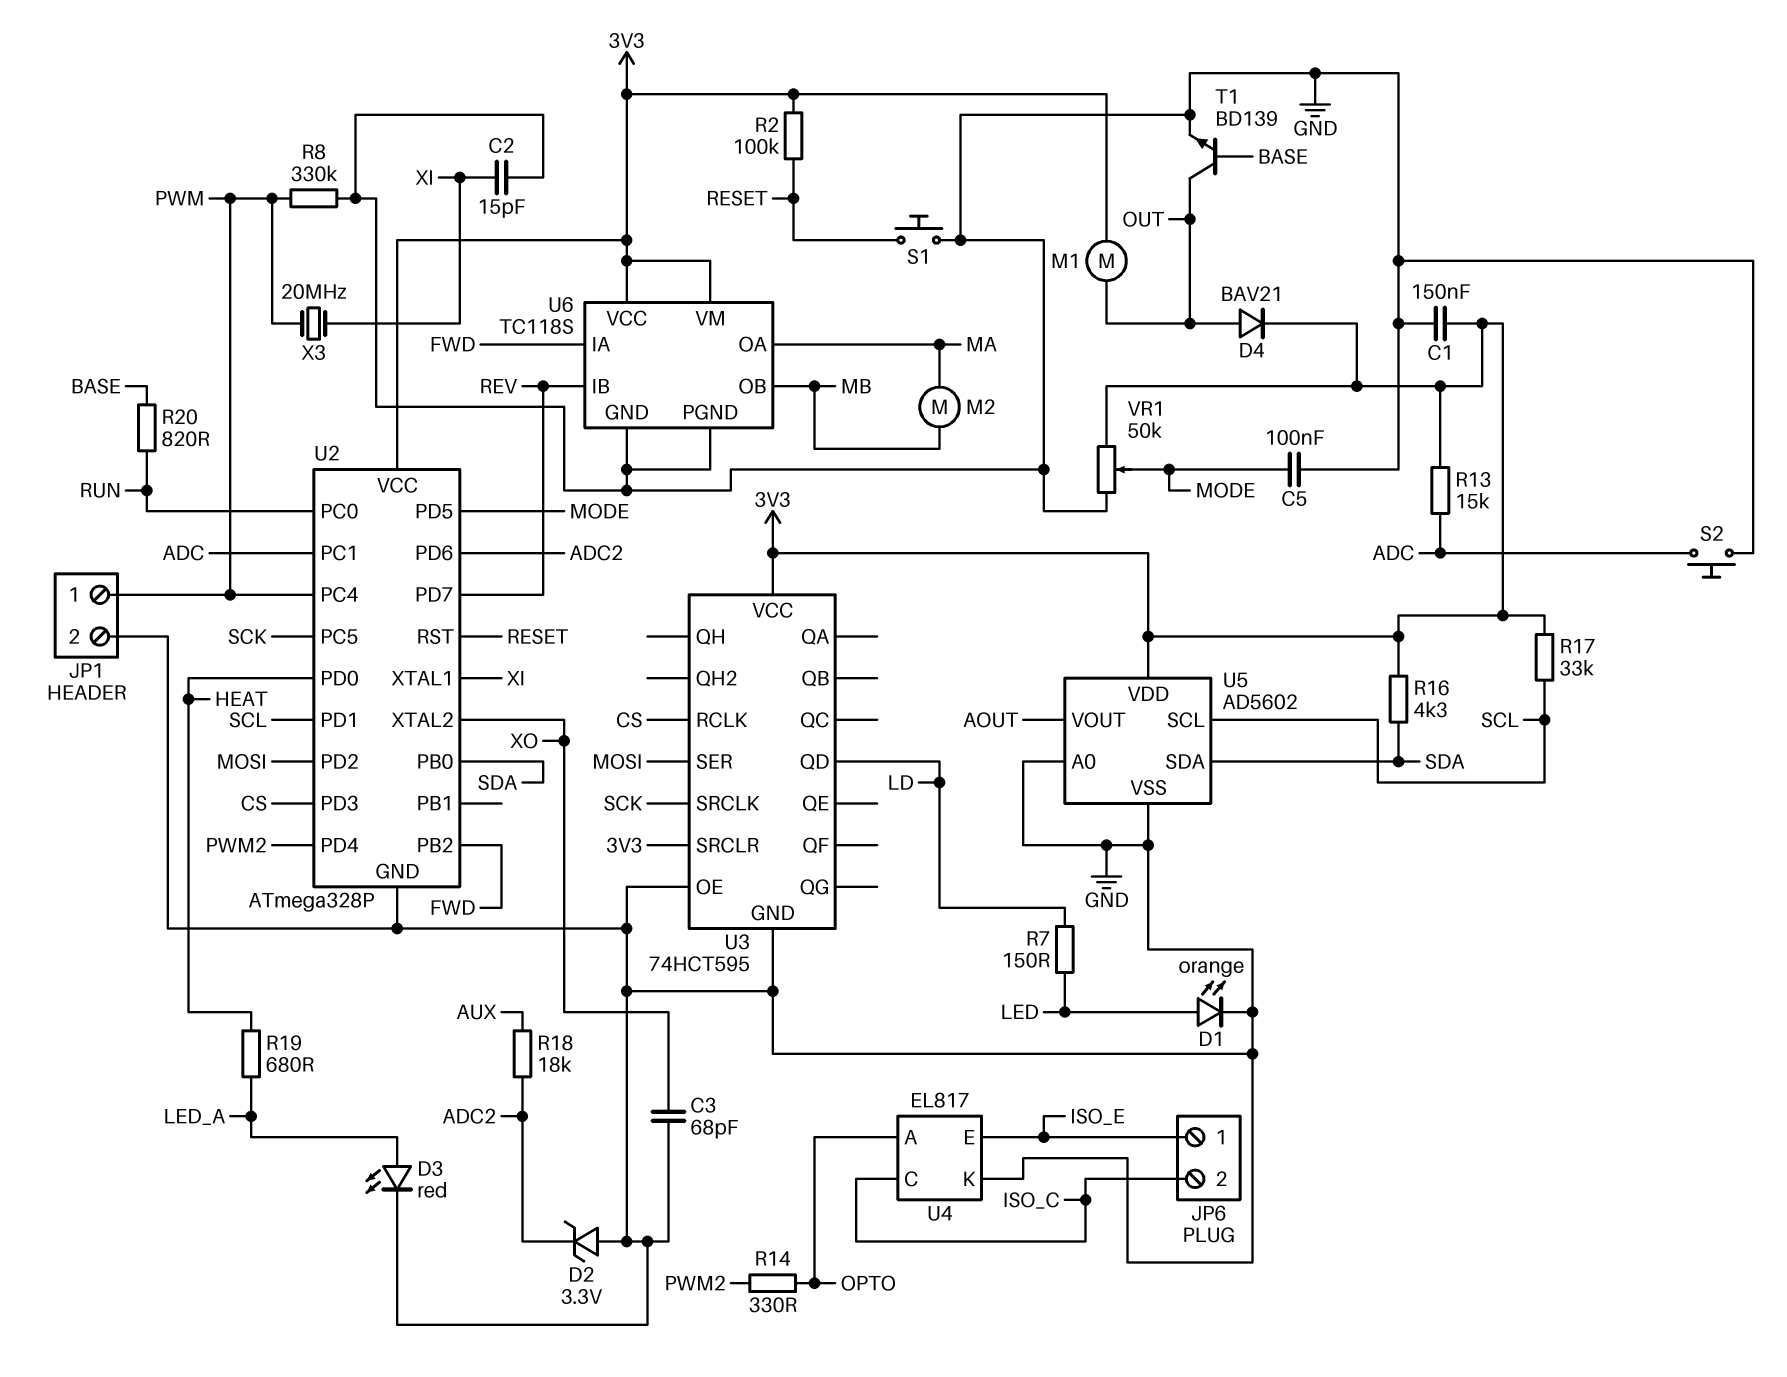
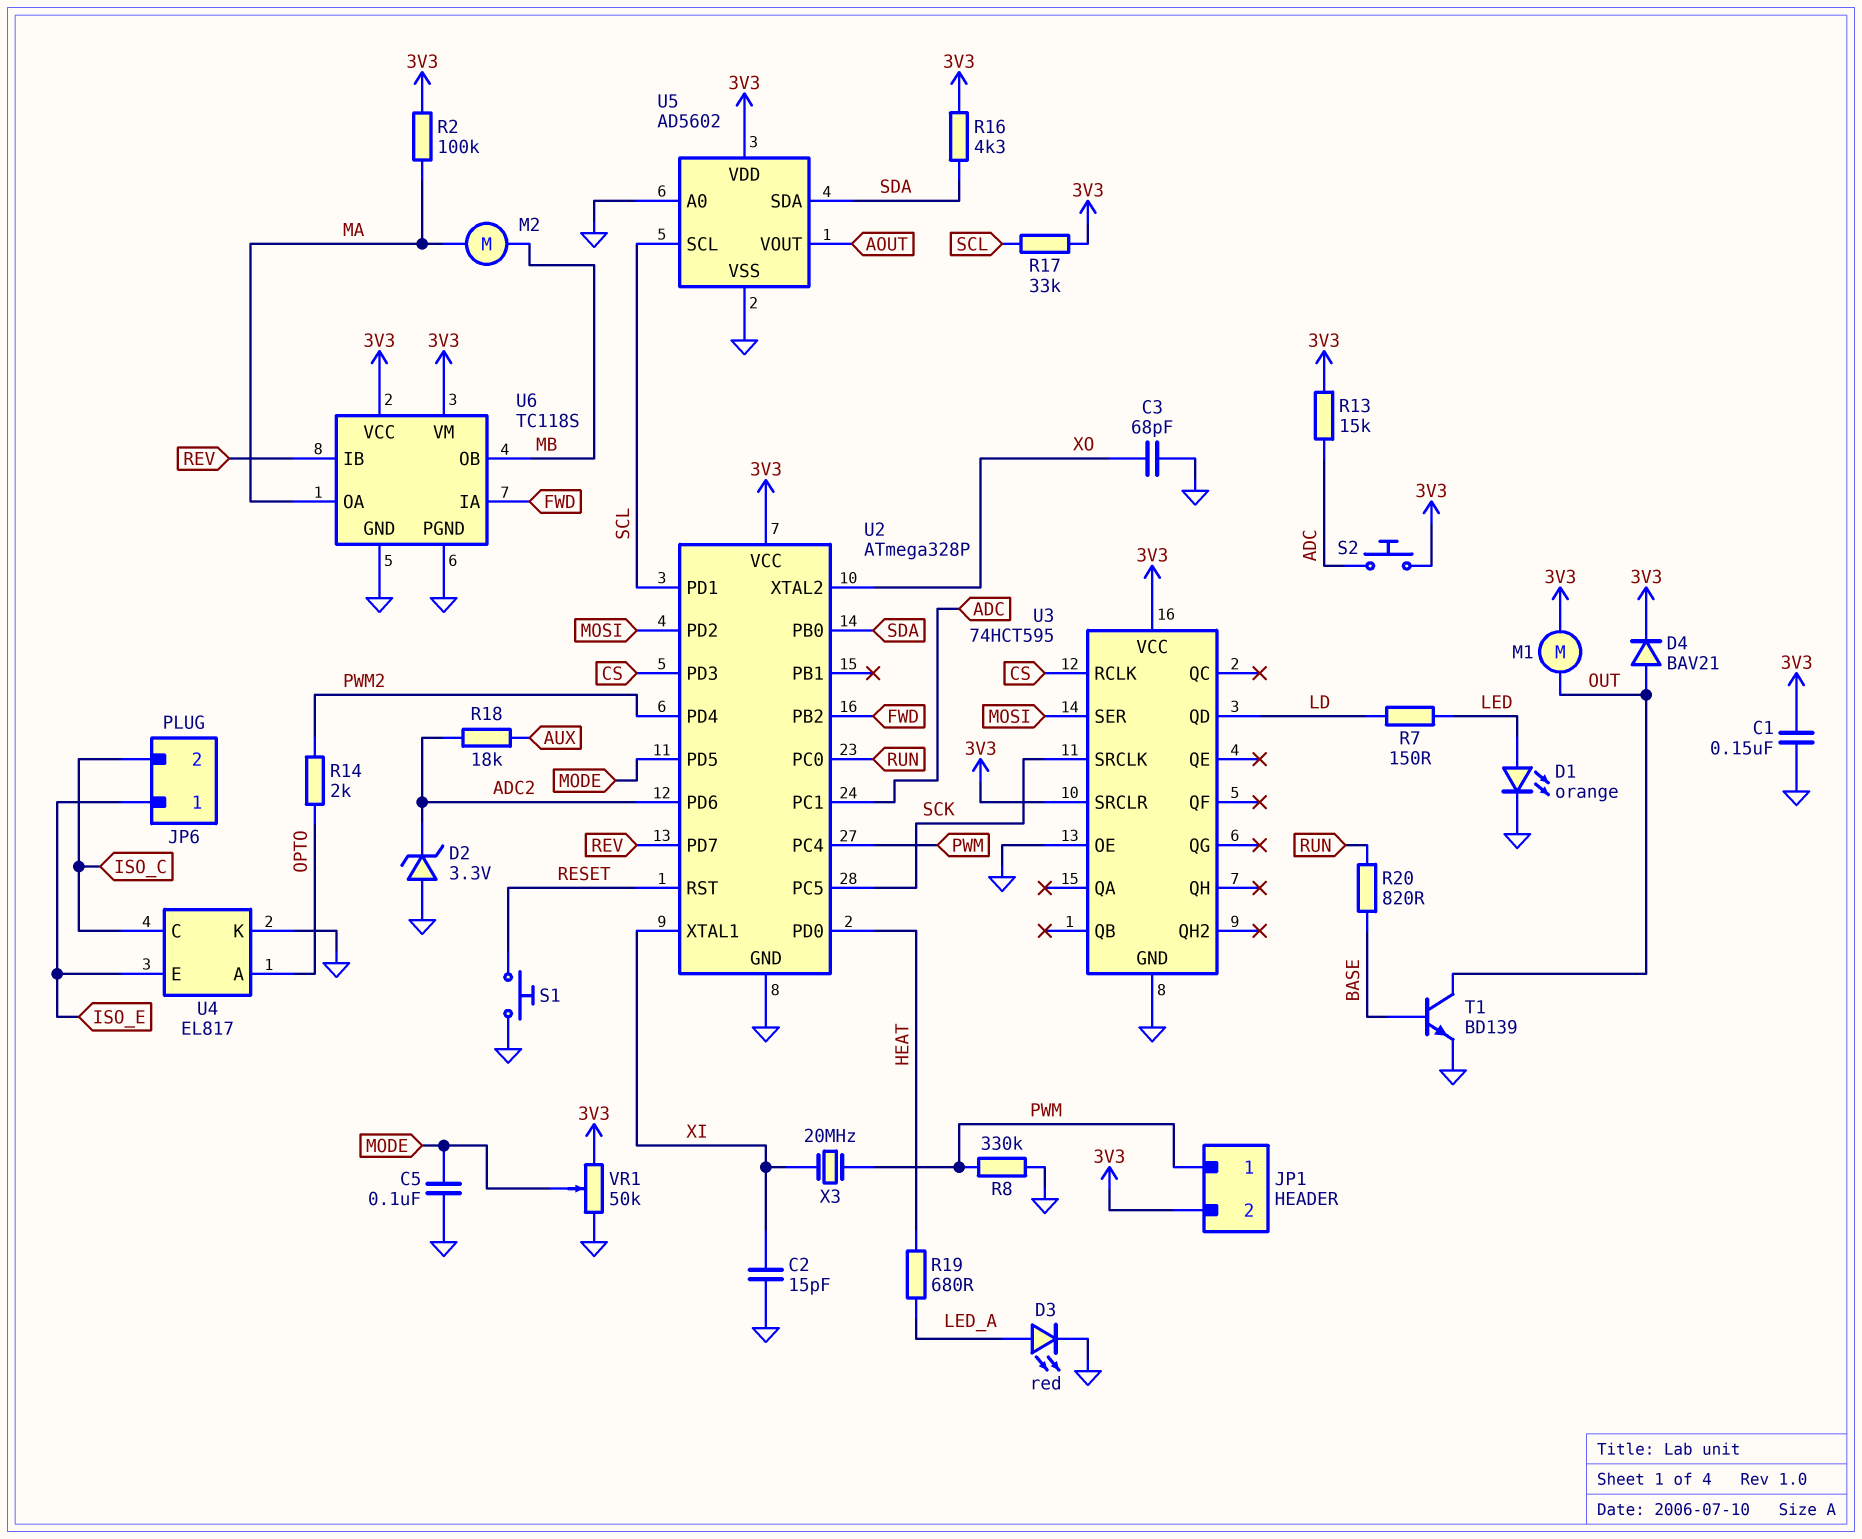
JP1 pin 2: GND -> 3V3
R2: 100k (3V3, RESET) -> 100k (3V3, MA)
R14: 330 (OPTO, PWM2) -> 2k (OPTO, PWM2)
S2: button (ADC, GND) -> button (3V3, ADC)

